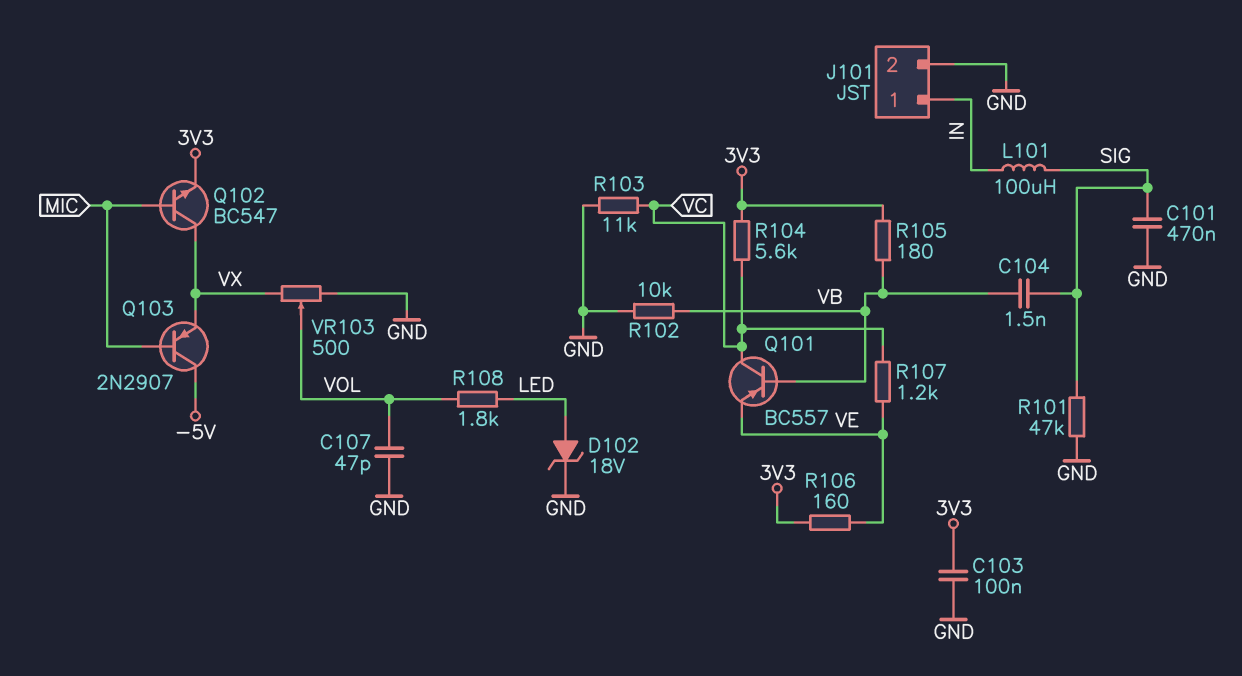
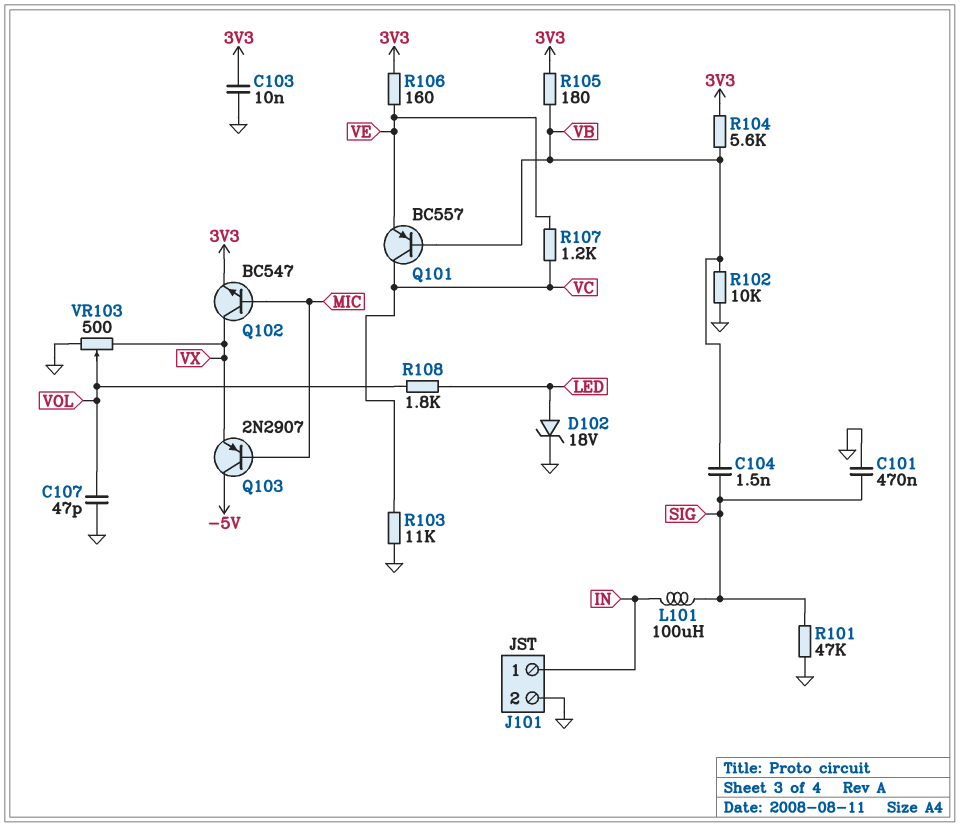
C103: 100nF (3V3, GND) -> 10nF (3V3, GND)
R104: 5.6k (3V3, VC) -> 5.6k (3V3, VB)

